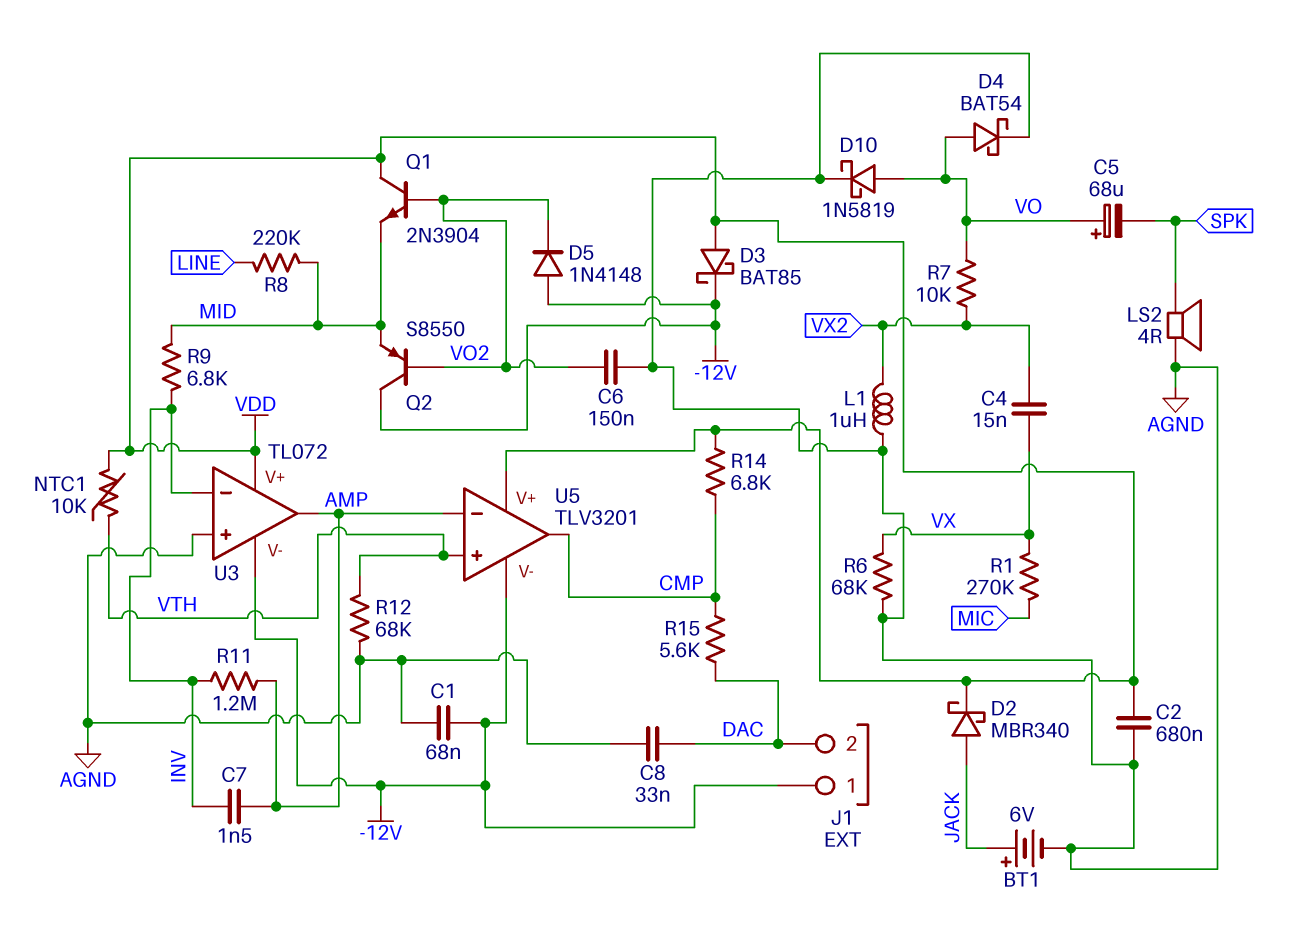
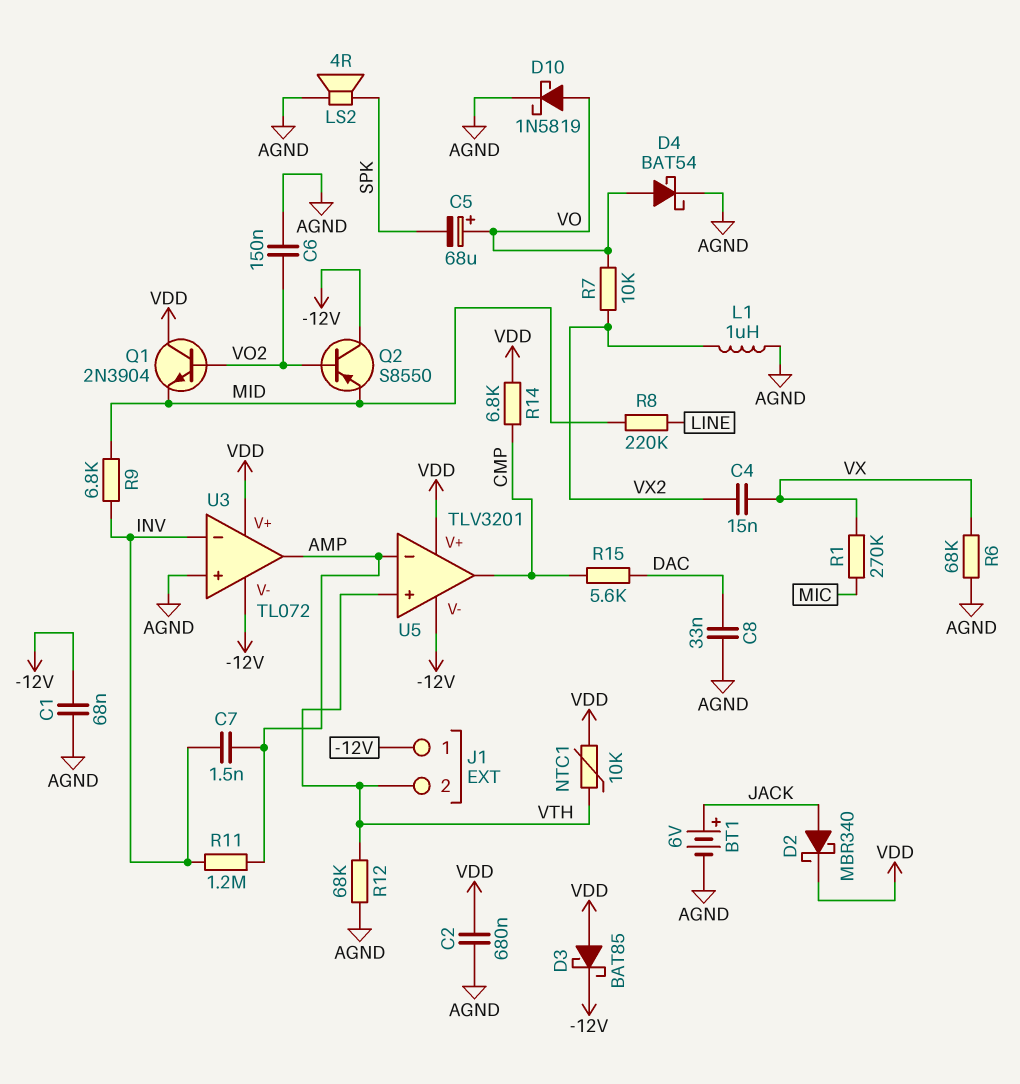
D5: diode 1N4148 (A -12V, K VO2) -> none
J1 pin 2: DAC -> VTH

